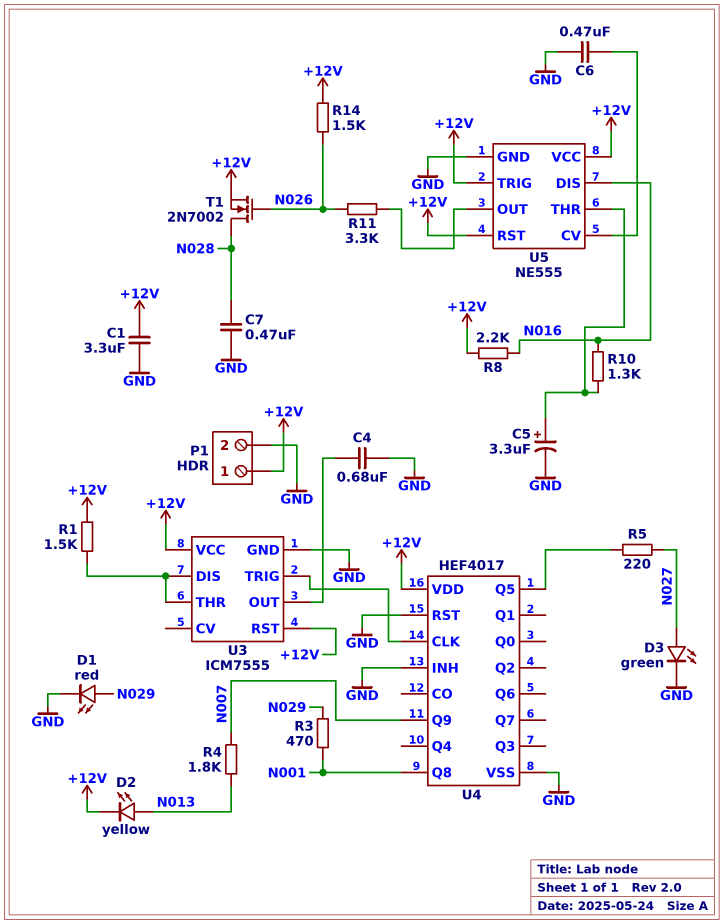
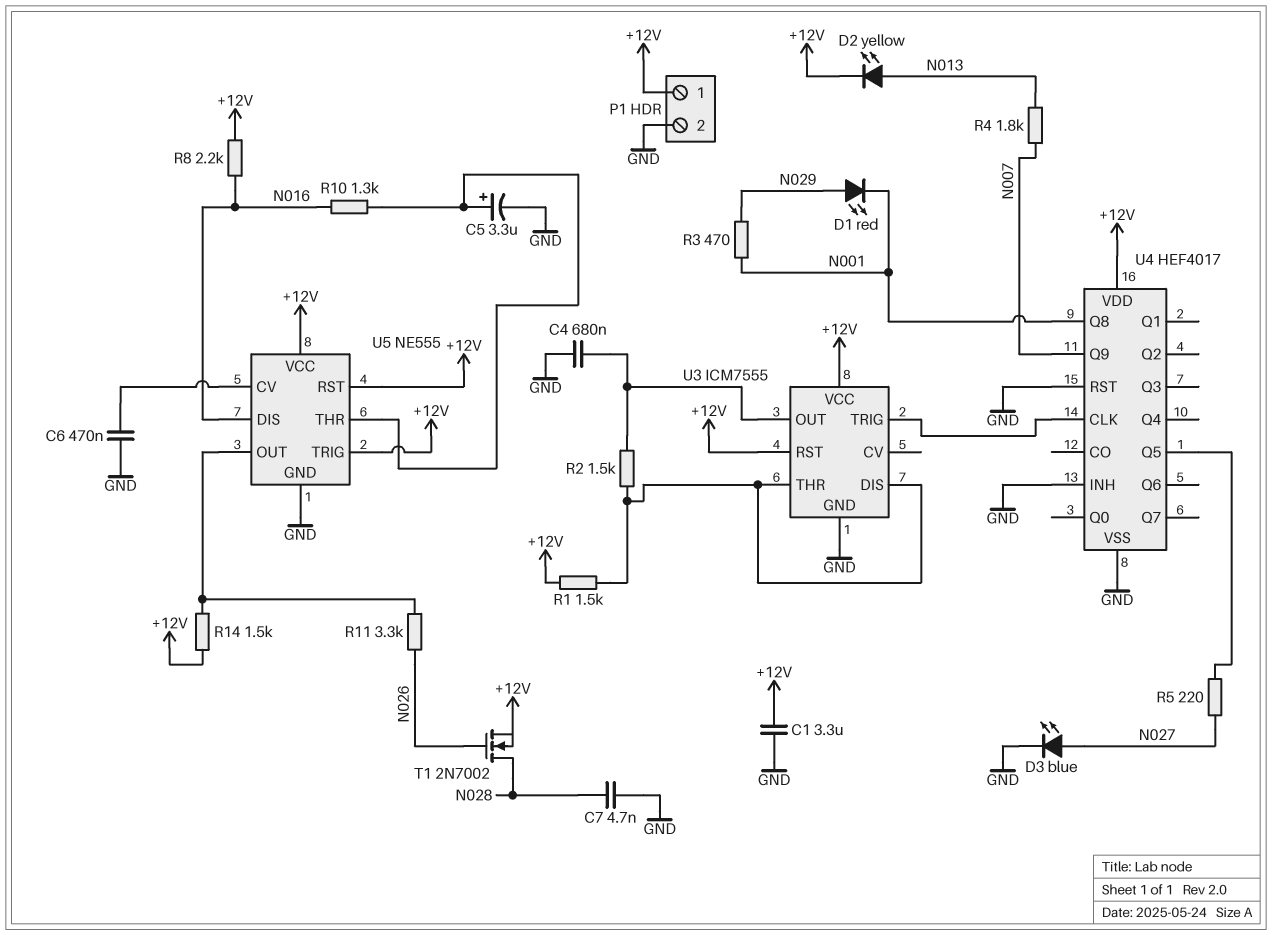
C7: 470nF (GND, N028) -> 4.7nF (GND, N028)
D1: LED red (A N029, K GND) -> LED red (A N029, K N001)
D3: LED green (A N027, K GND) -> LED blue (A N027, K GND)
R2: none -> 1.5k (U3/DIS, U3/OUT)
R14: 1.5k (+12V, N026) -> 1.5k (+12V, U5/OUT)

